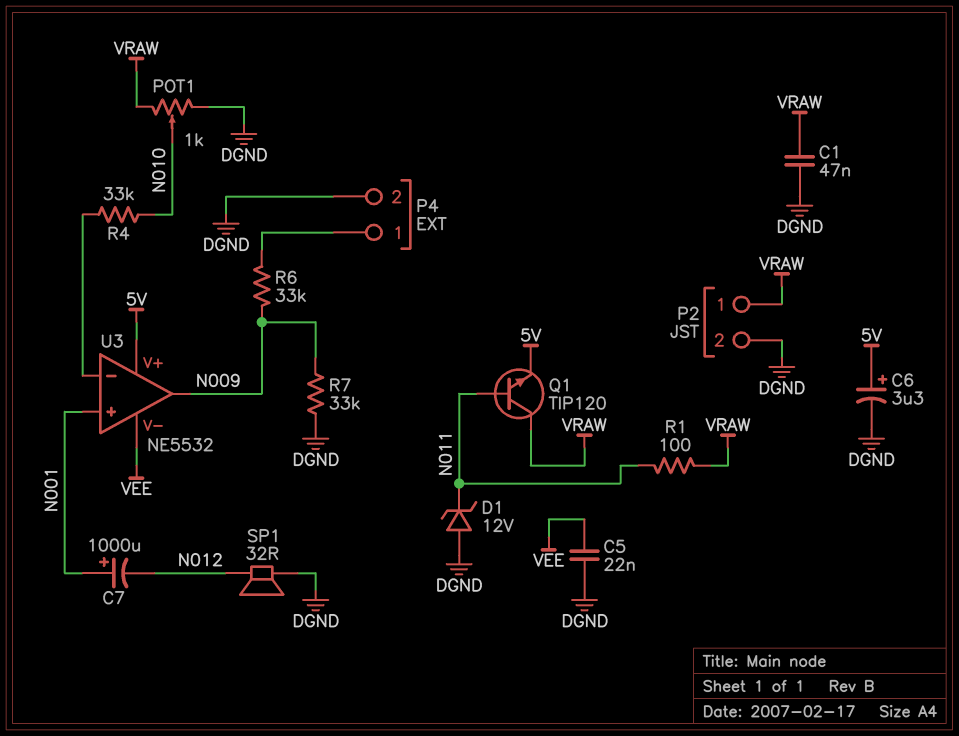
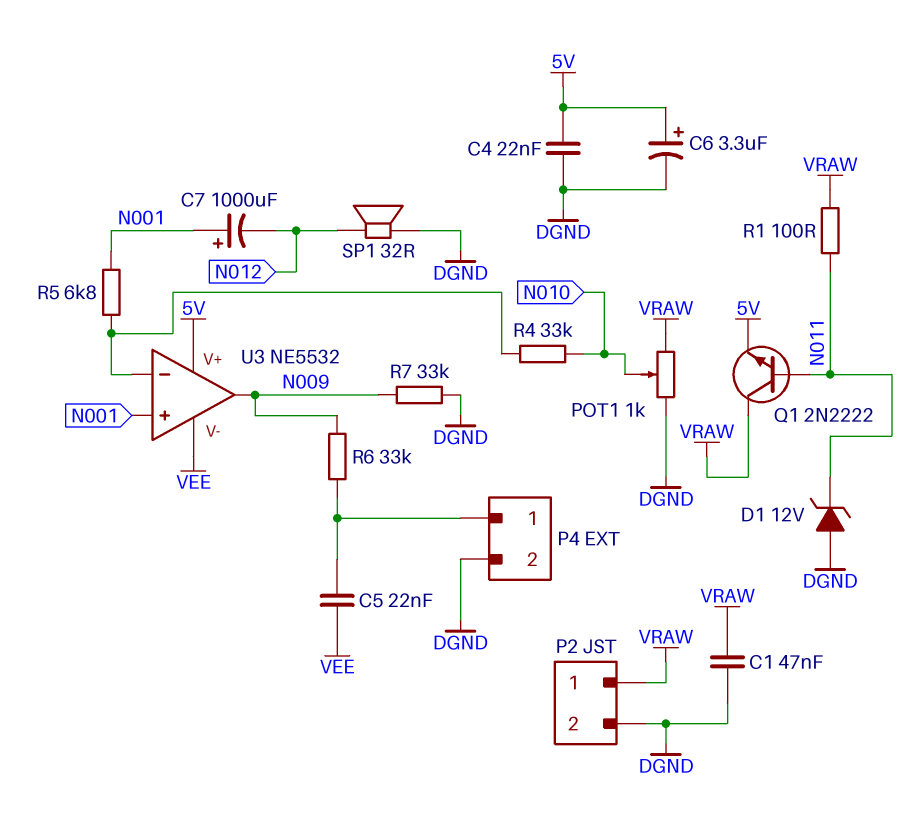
C4: none -> 22nF (5V, DGND)
C5: 22nF (DGND, VEE) -> 22nF (P4/1, VEE)
Q1: NPN TIP120 (B N011, C VRAW, E 5V) -> NPN 2N2222 (B N011, C VRAW, E 5V)
R5: none -> 6.8k (N001, U3/in-)

